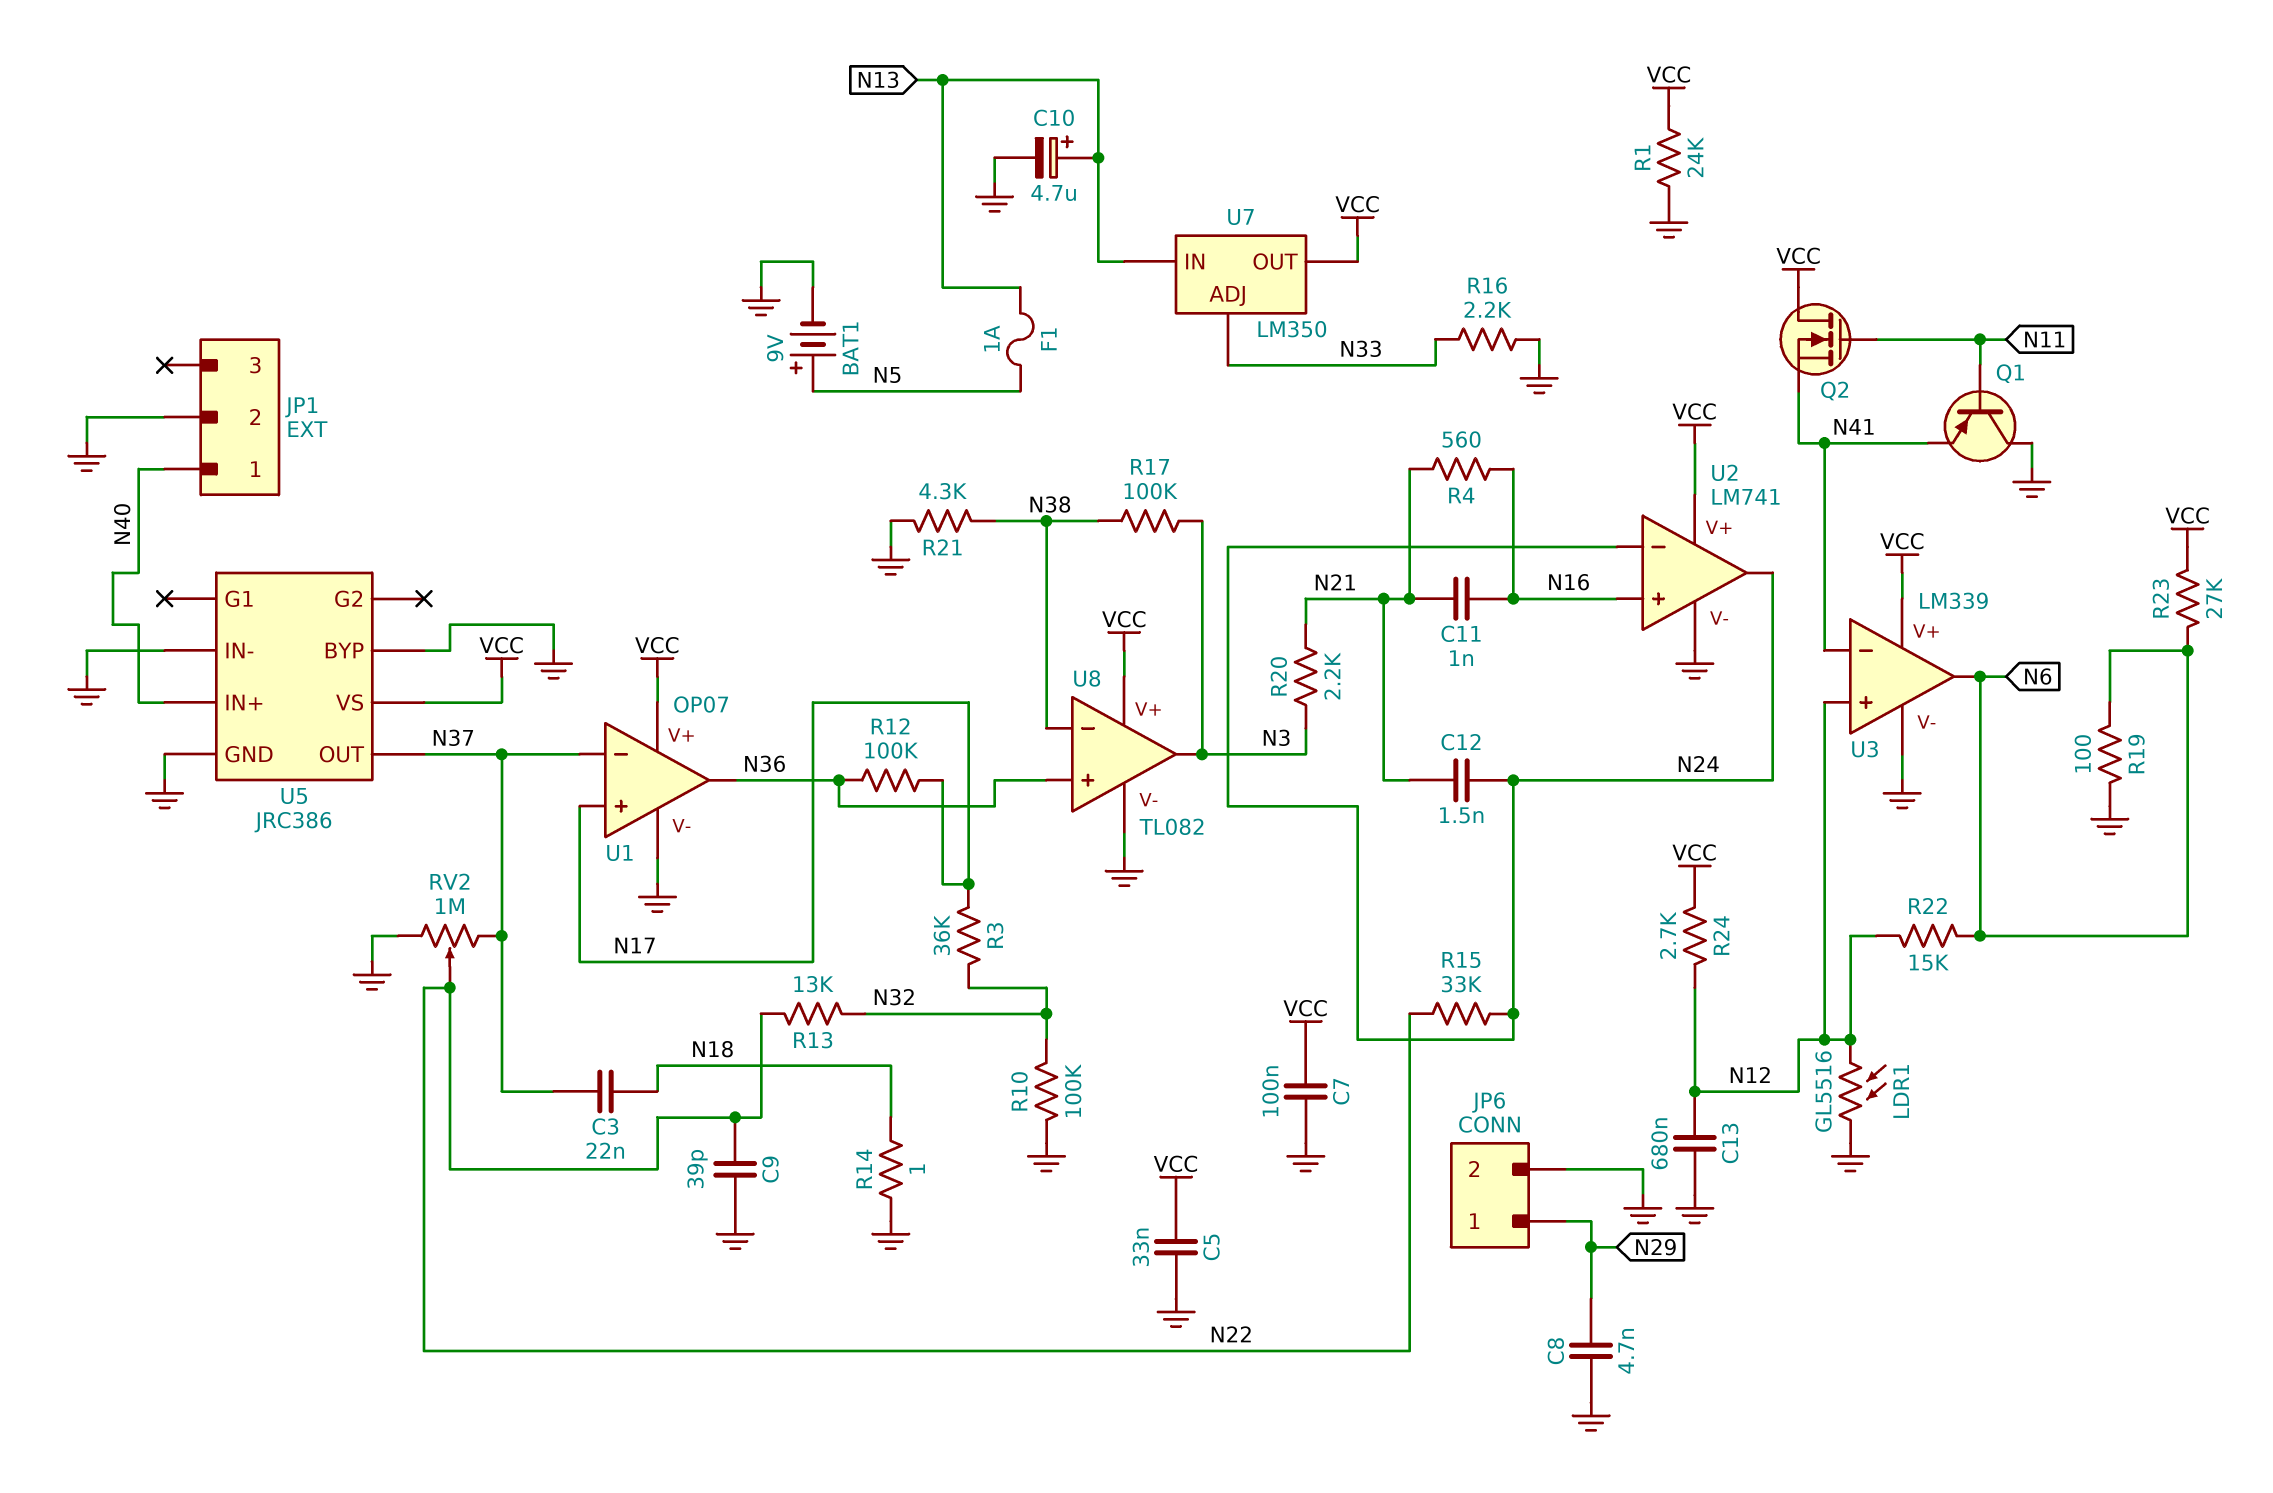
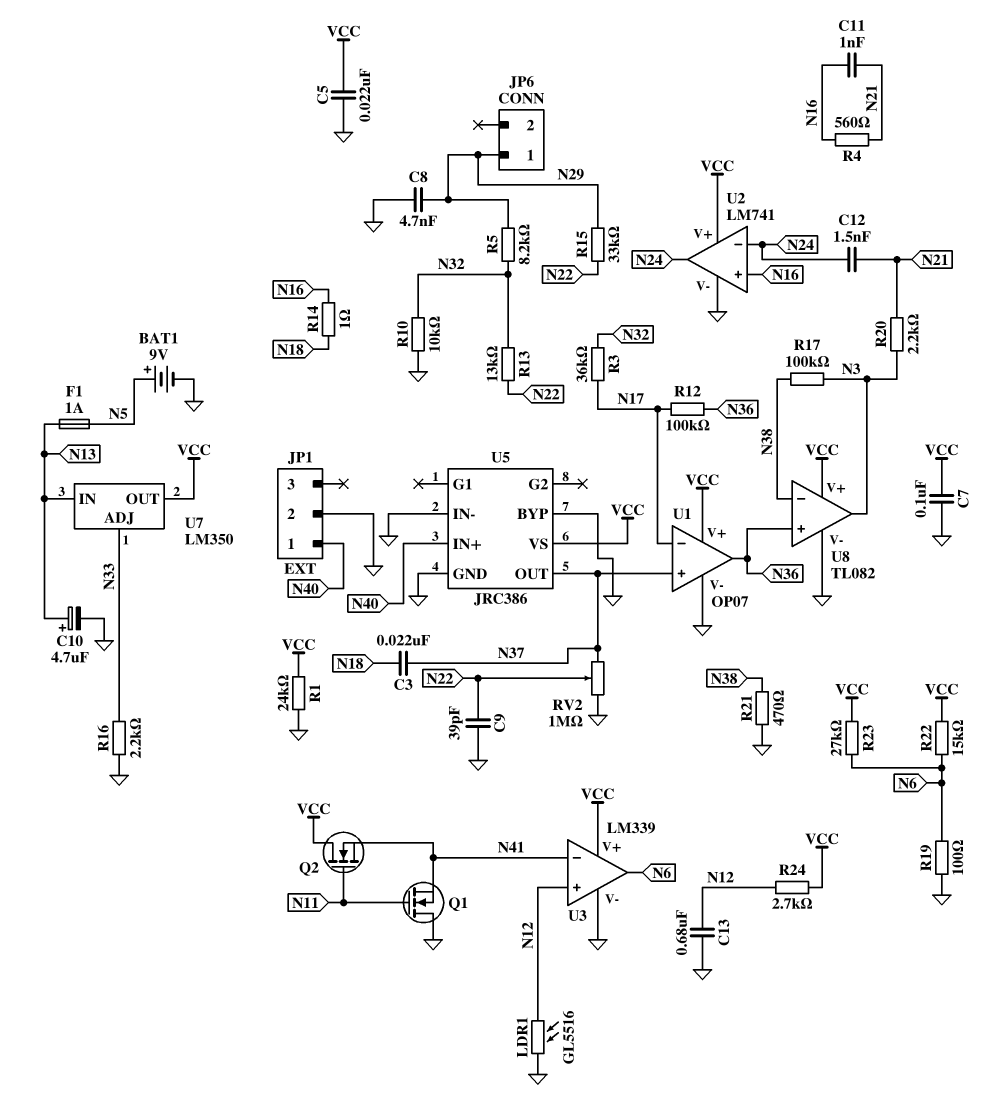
C5: 33nF (GND, VCC) -> 22nF (GND, VCC)
JP6 pin 2: GND -> none
Q1: PNP (B N11, C GND, E N41) -> NMOS (G N11, D GND, S N41)
R5: none -> 8.2k (N29, N32)
R10: 100k (GND, N32) -> 10k (GND, N32)
R14: 1 (GND, N18) -> 1 (N16, N18)
R15: 33k (N22, N24) -> 33k (N22, N29)
R21: 4.3k (GND, N38) -> 470 (GND, N38)
R22: 15k (N6, N12) -> 15k (N6, VCC)
U1 pin in+: N17 -> N37
U1 pin in-: N37 -> N17

